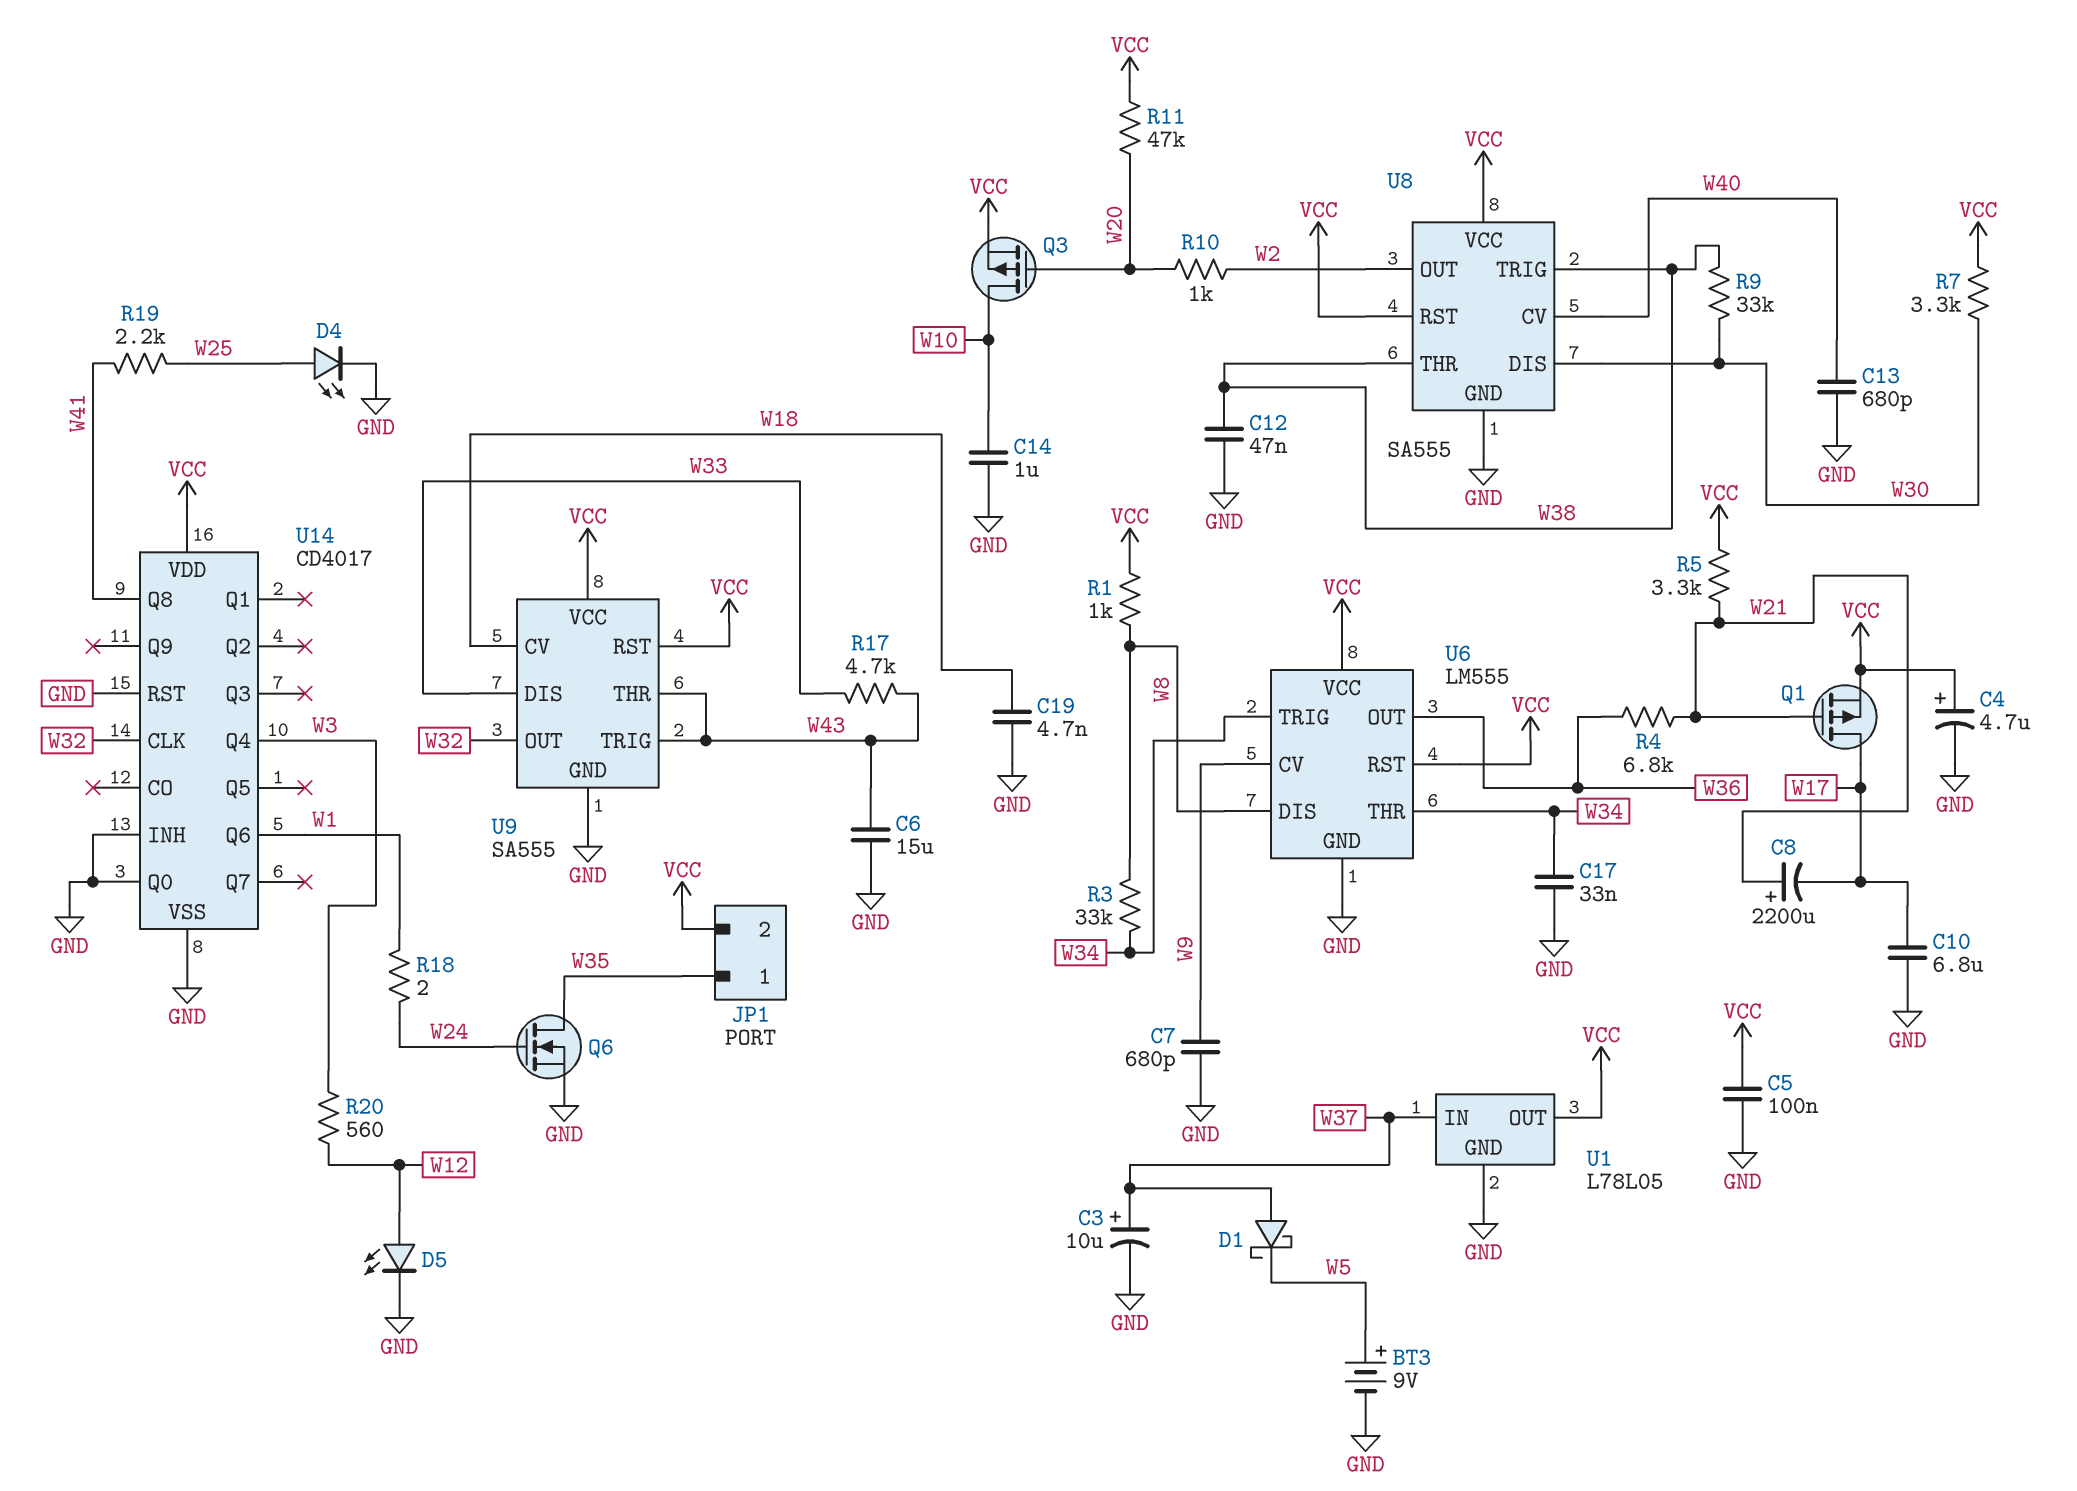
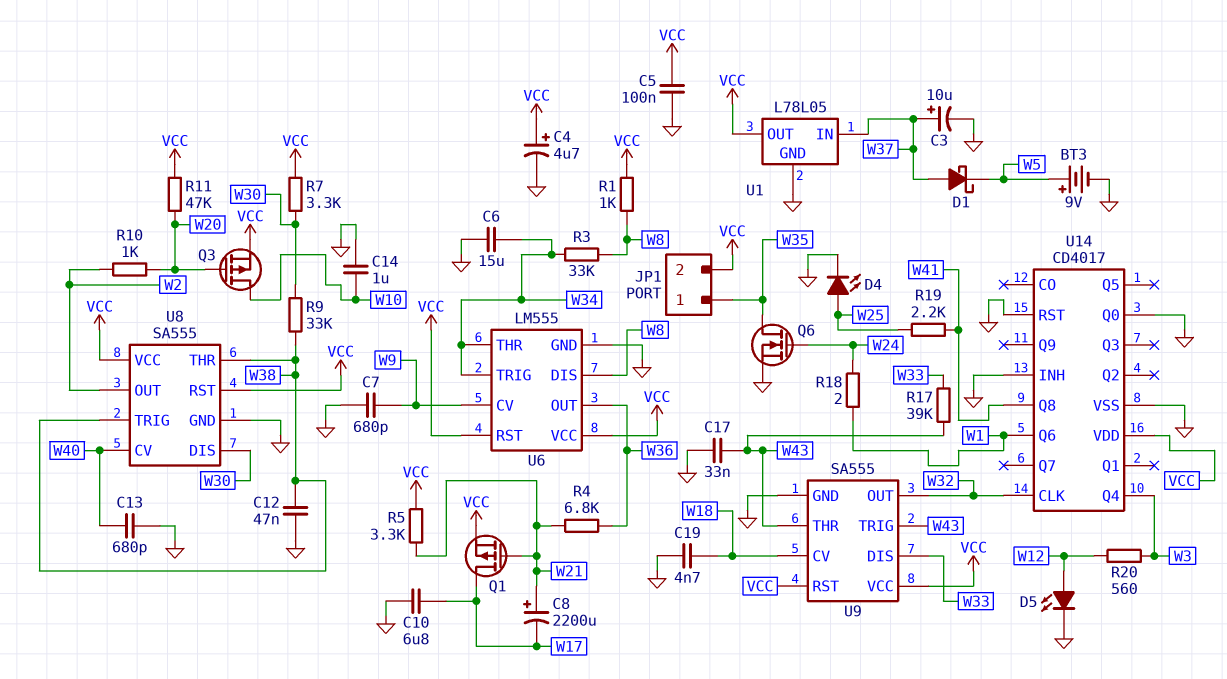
C6: 15uF (GND, W43) -> 15uF (GND, W34)
C17: 33nF (GND, W34) -> 33nF (GND, W43)
R17: 4.7k (W33, W43) -> 39k (W33, W43)

